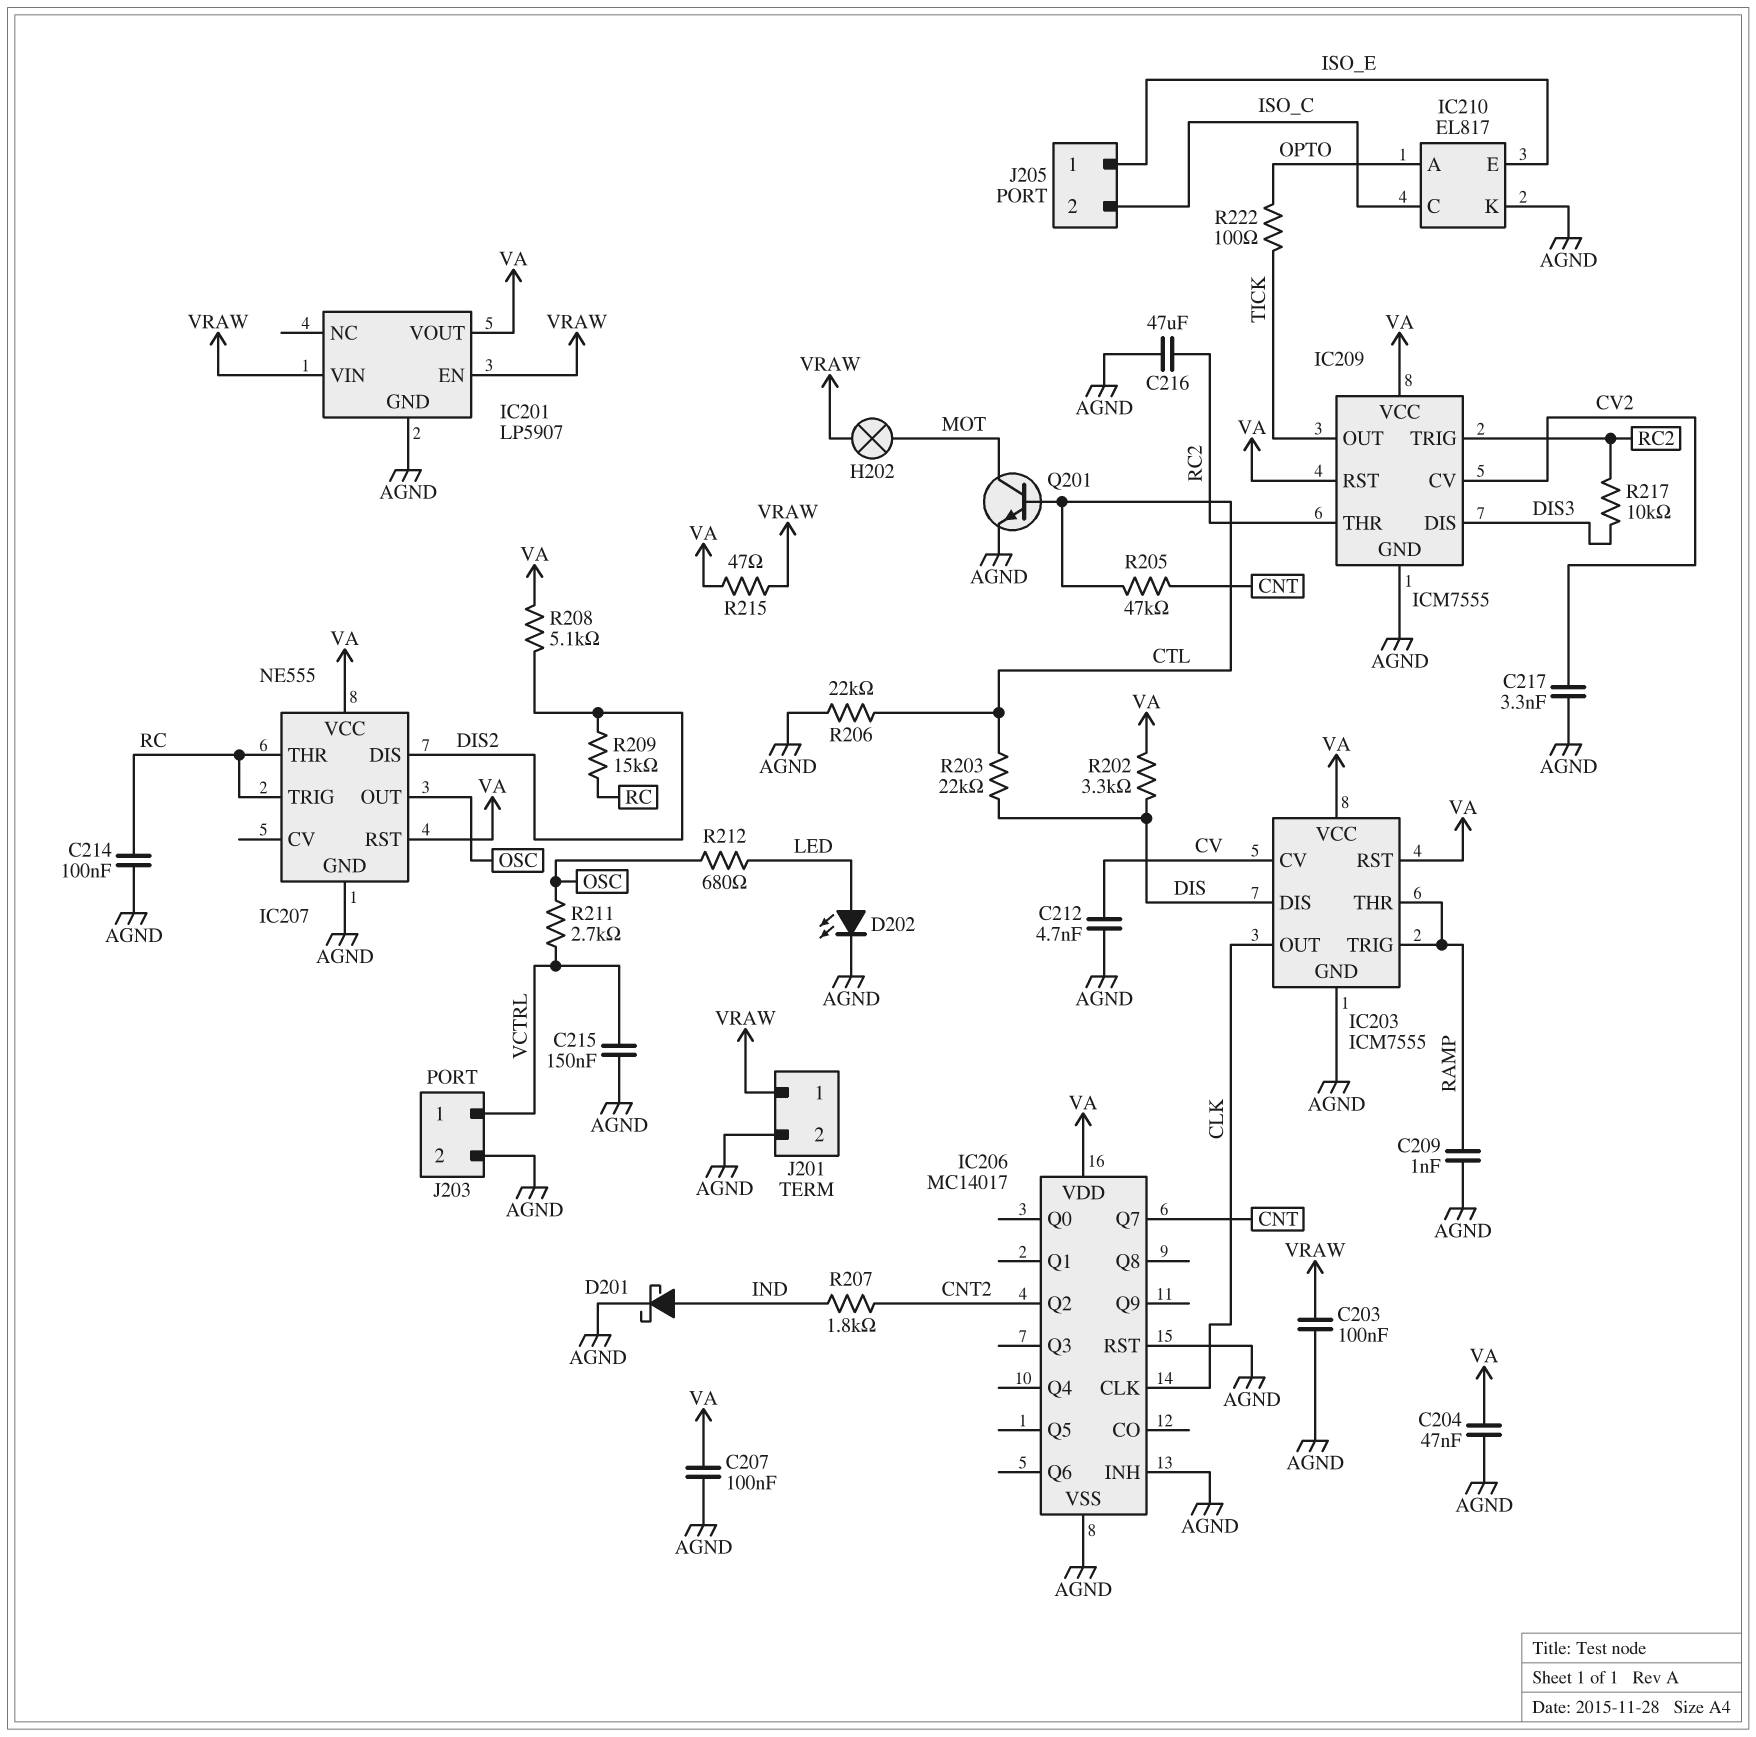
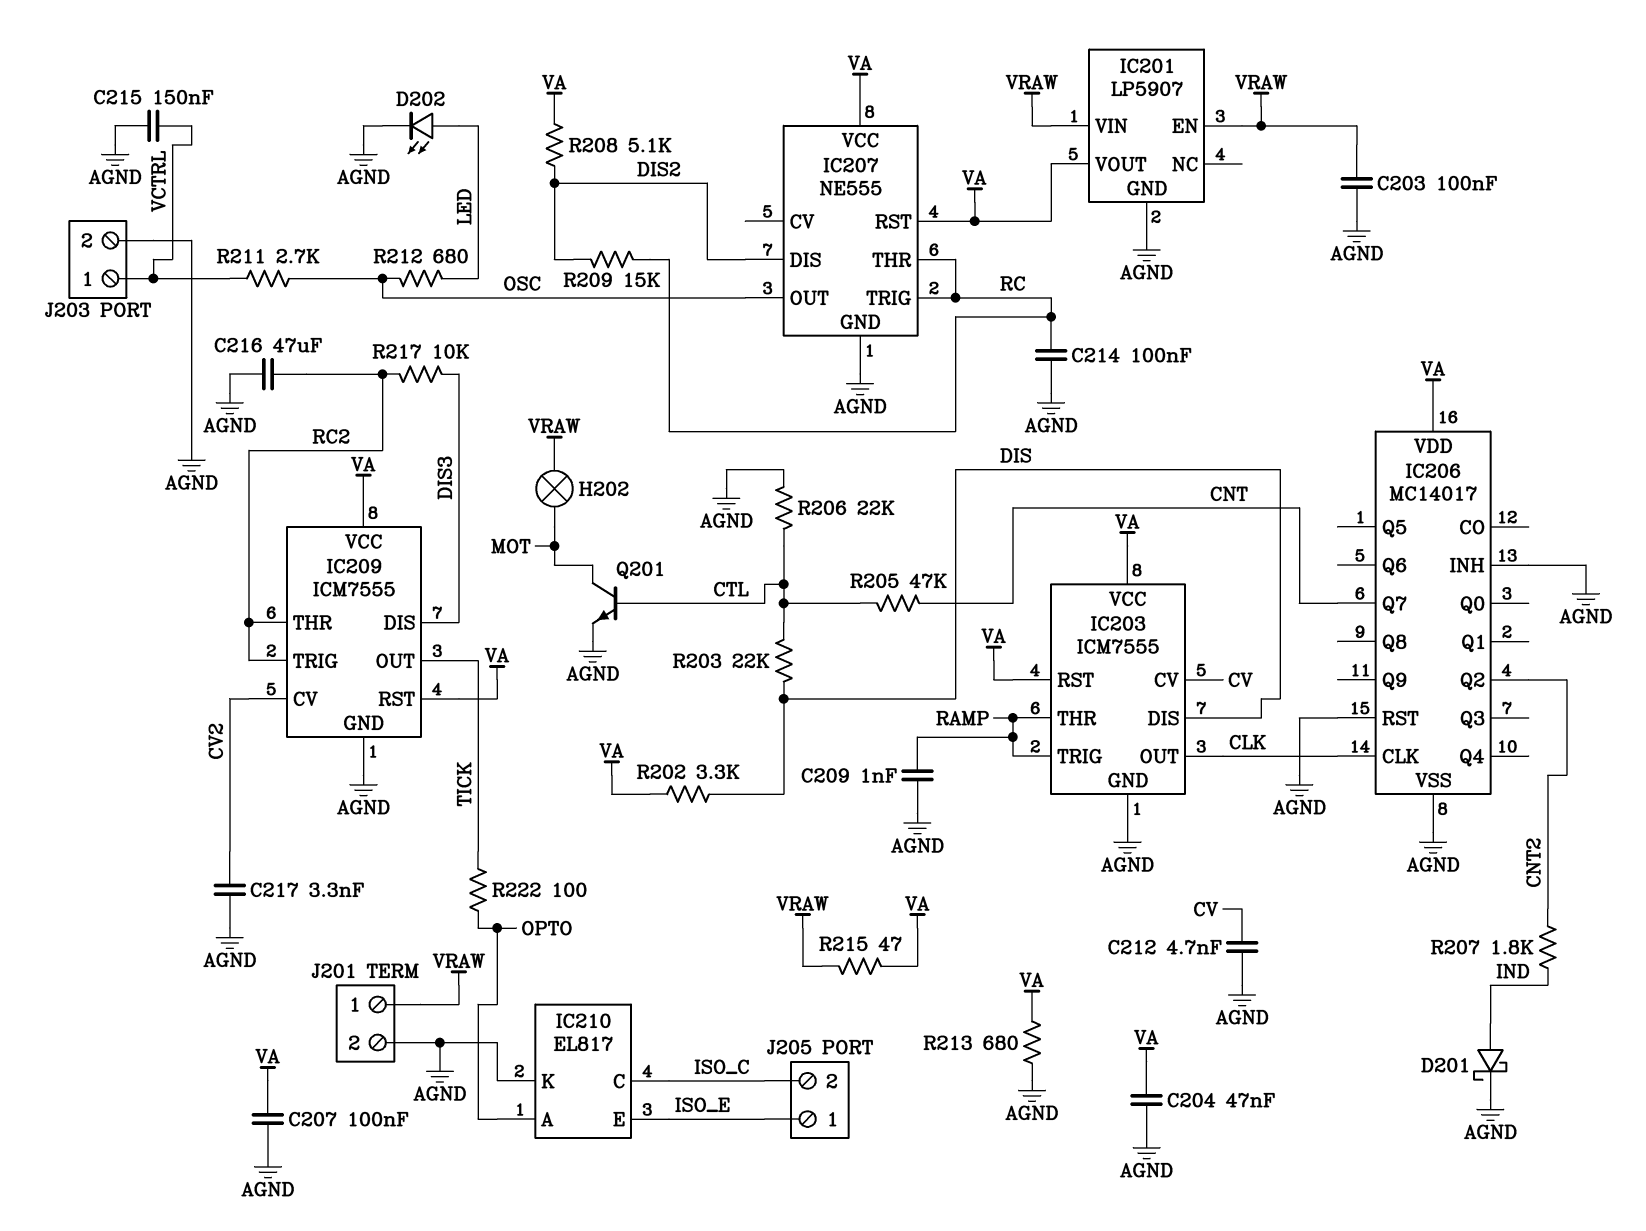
R213: none -> 680 (AGND, VA)

